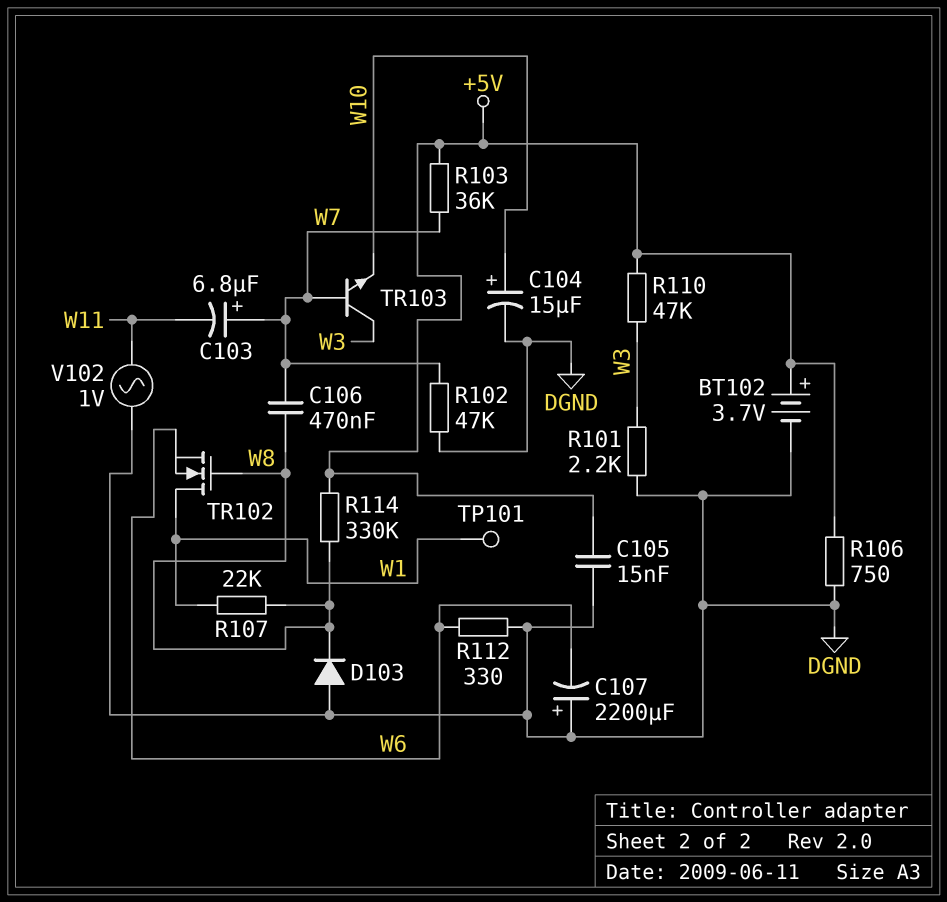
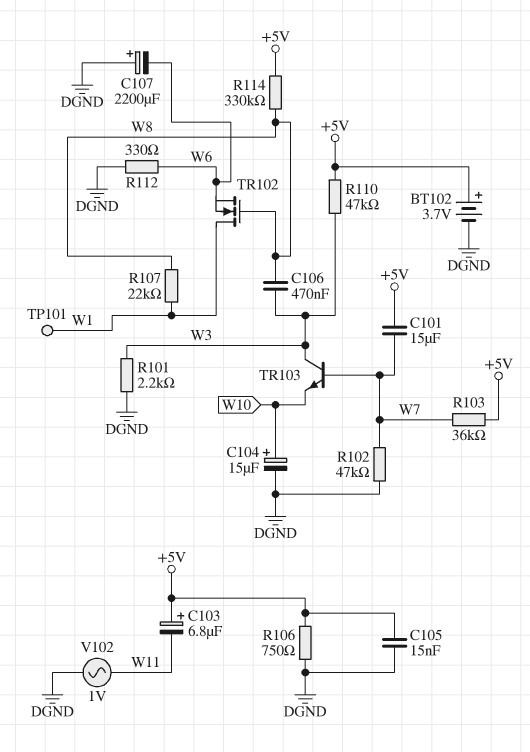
C101: none -> 15uF (+5V, W7)
C103: 6.8uF (plus W7, minus W11) -> 6.8uF (plus +5V, minus W11)
C106: 470nF (W7, W8) -> 470nF (W3, W8)
D103: diode (A DGND, K W8) -> none

